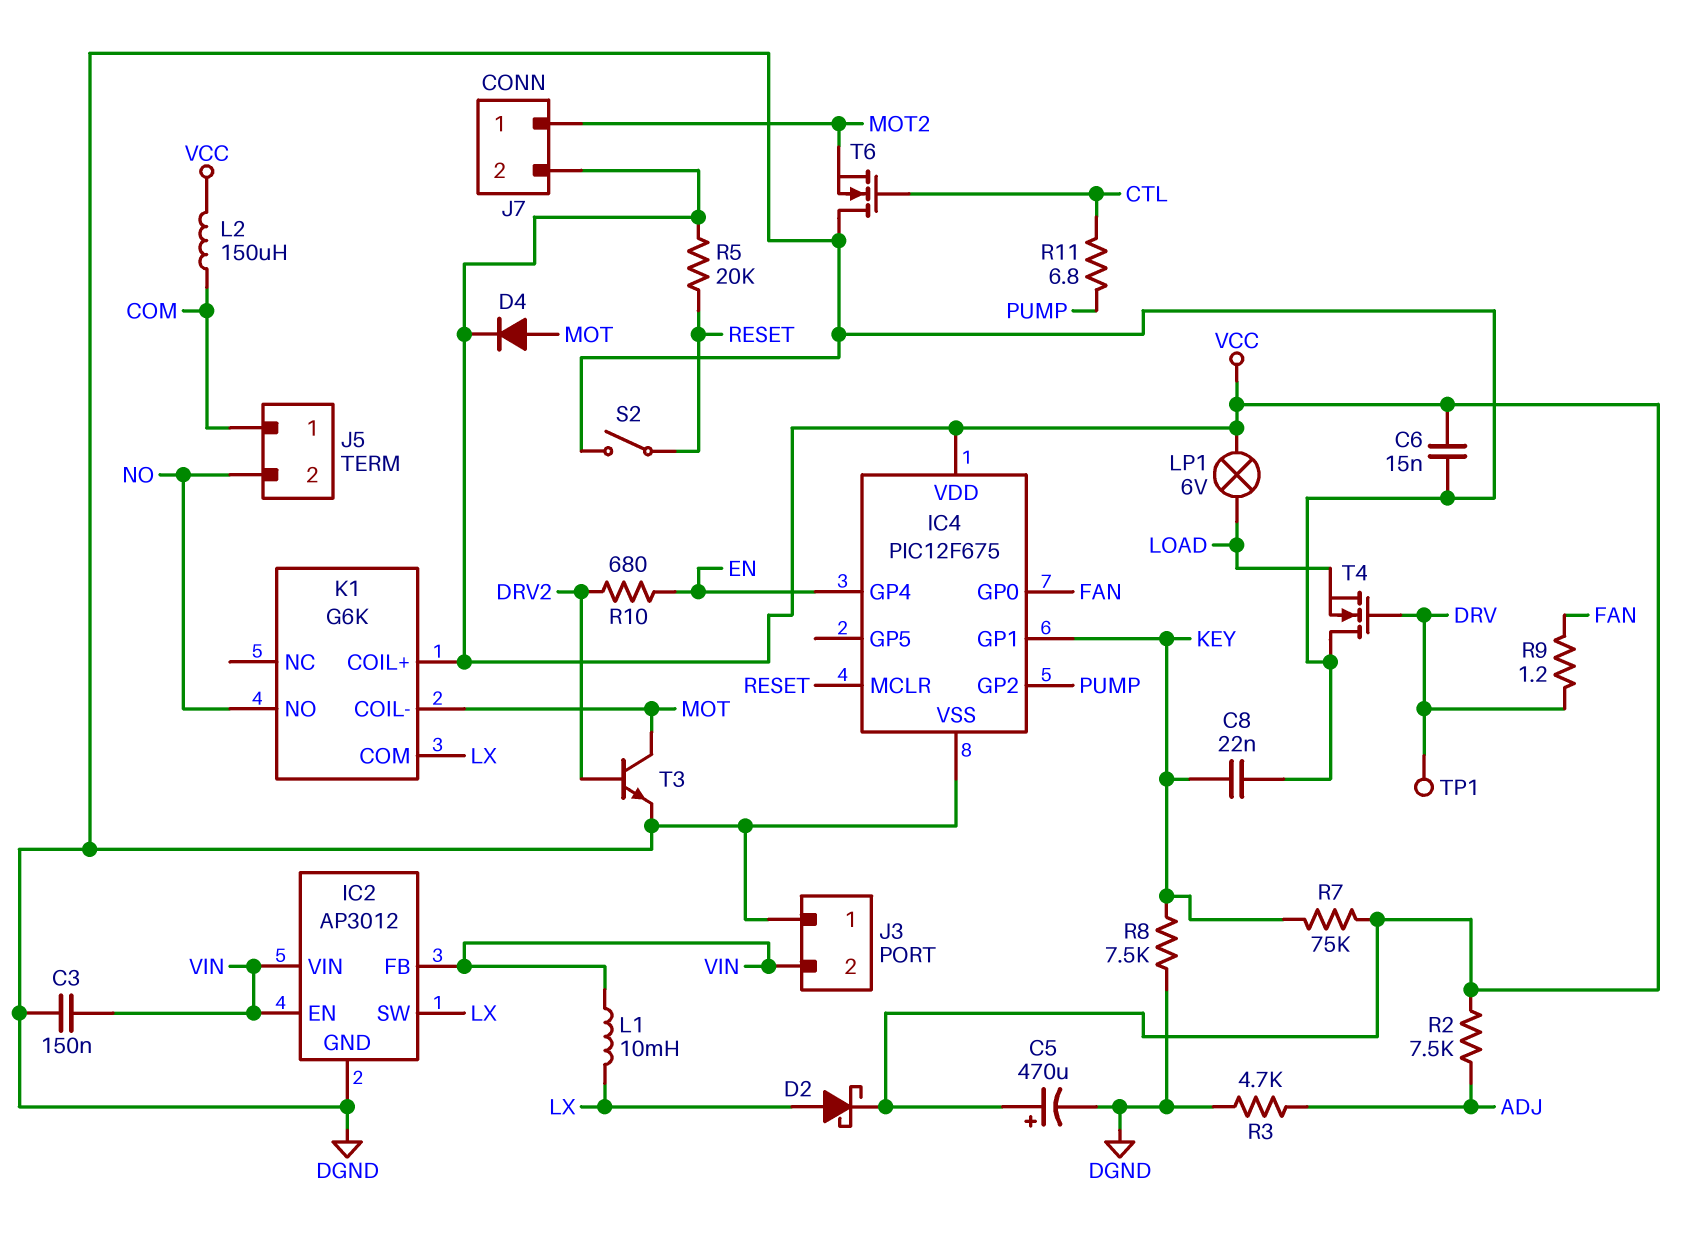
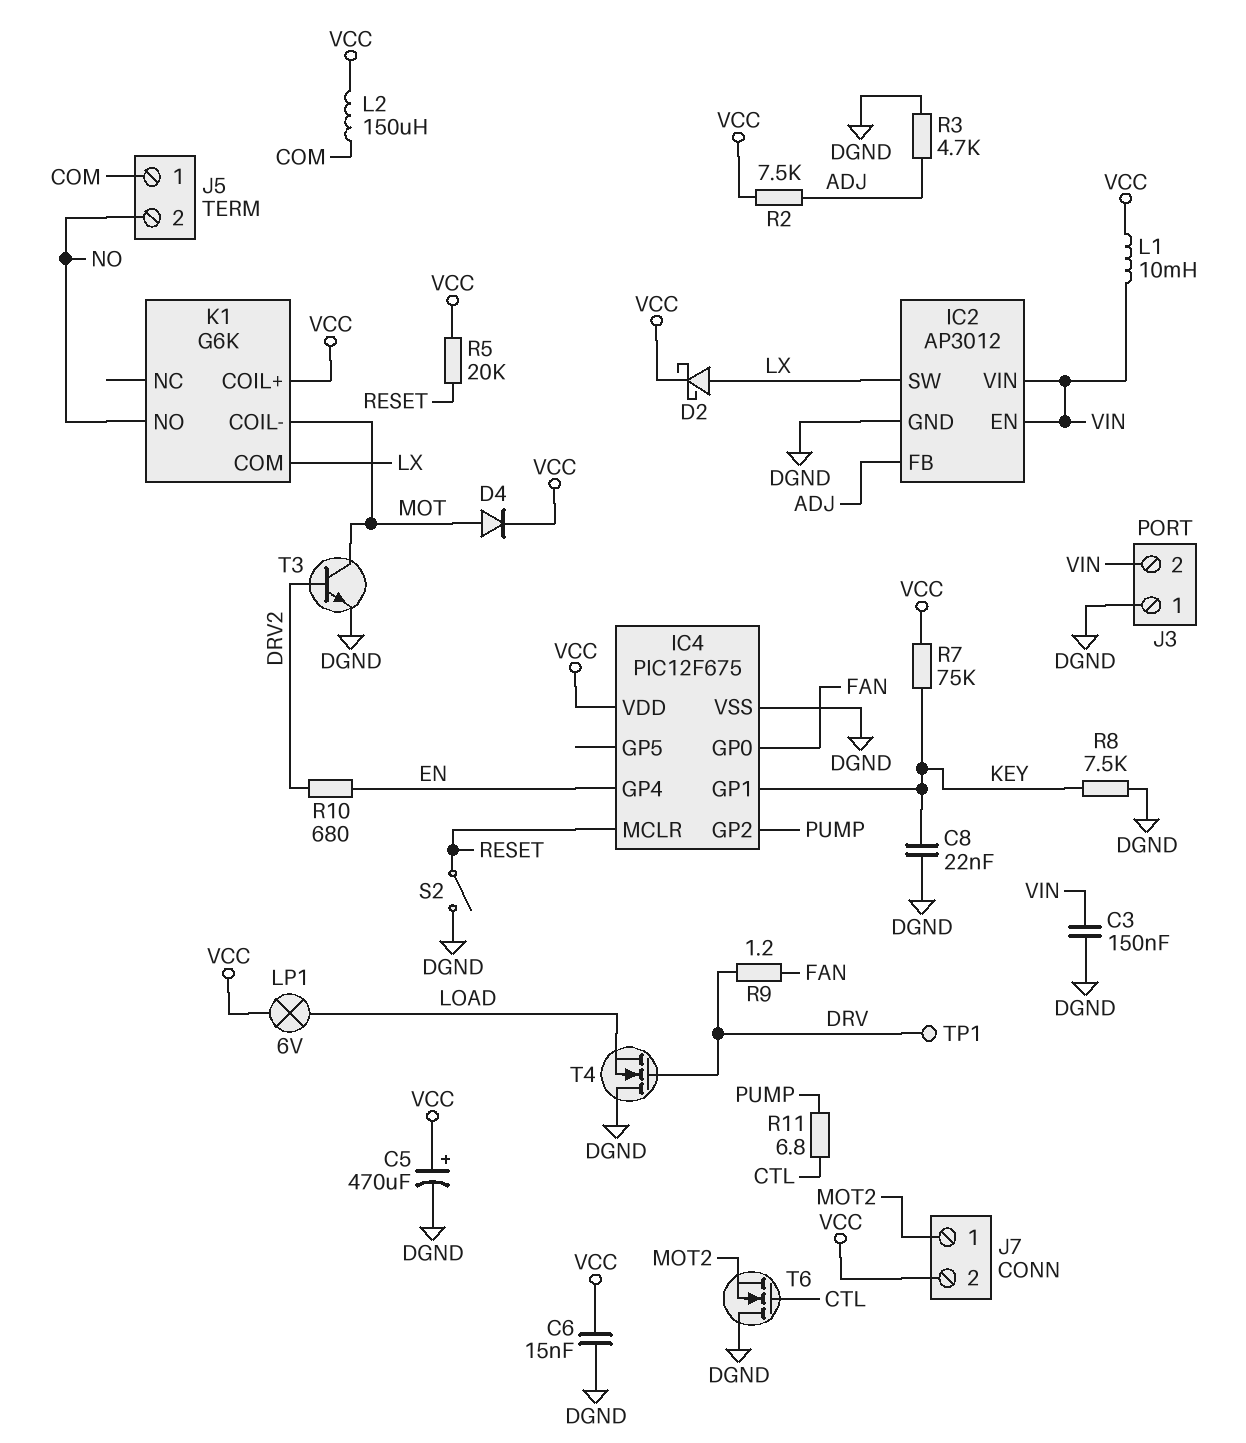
IC2 pin FB: VIN -> ADJ
L1: 10mH (LX, VIN) -> 10mH (VCC, VIN)

